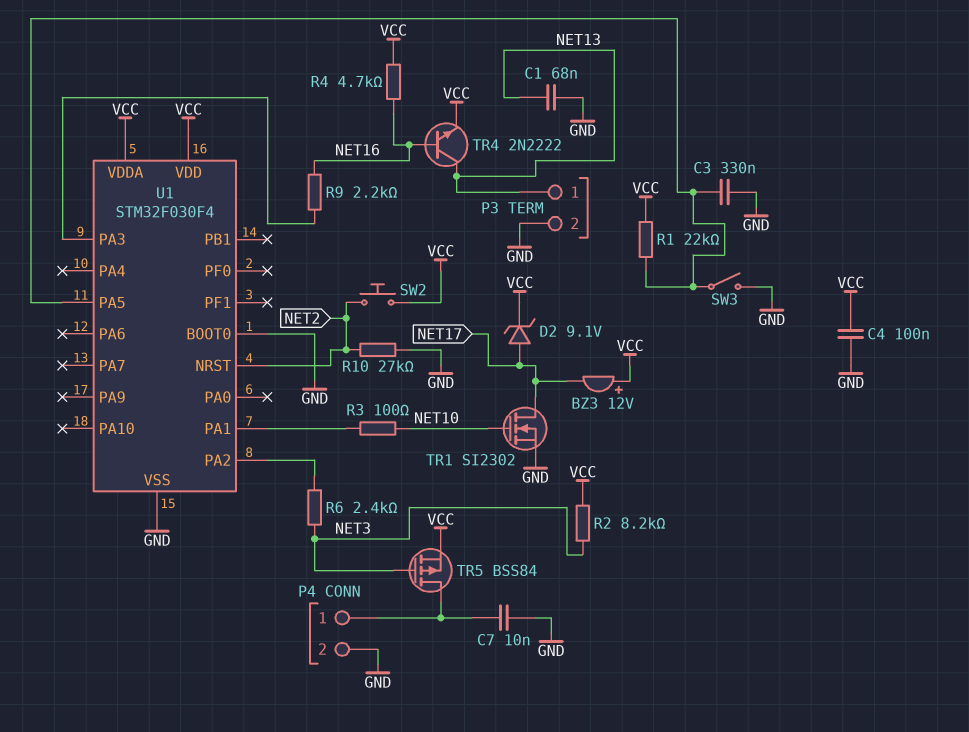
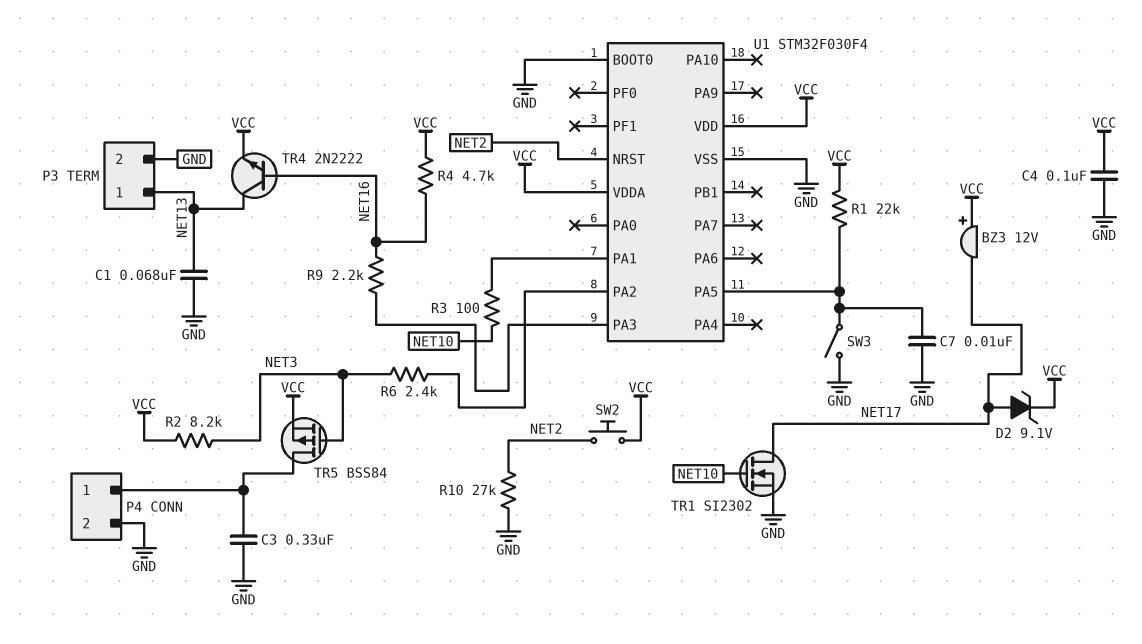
C3: 330nF (GND, U1/PA5) -> 330nF (GND, P4/1)
C7: 10nF (GND, P4/1) -> 10nF (GND, U1/PA5)

